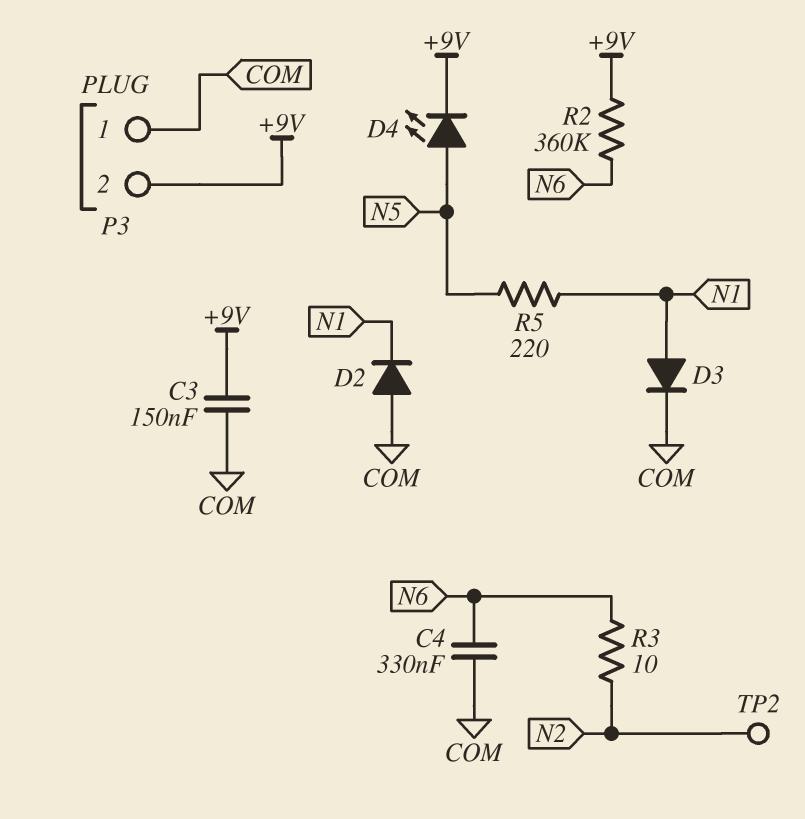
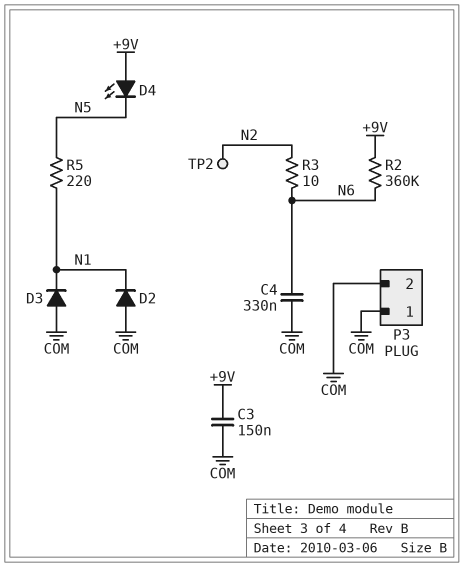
D3: diode (A N1, K COM) -> diode (A COM, K N1)
D4: LED (A N5, K +9V) -> LED (A +9V, K N5)
P3 pin 2: +9V -> COM

